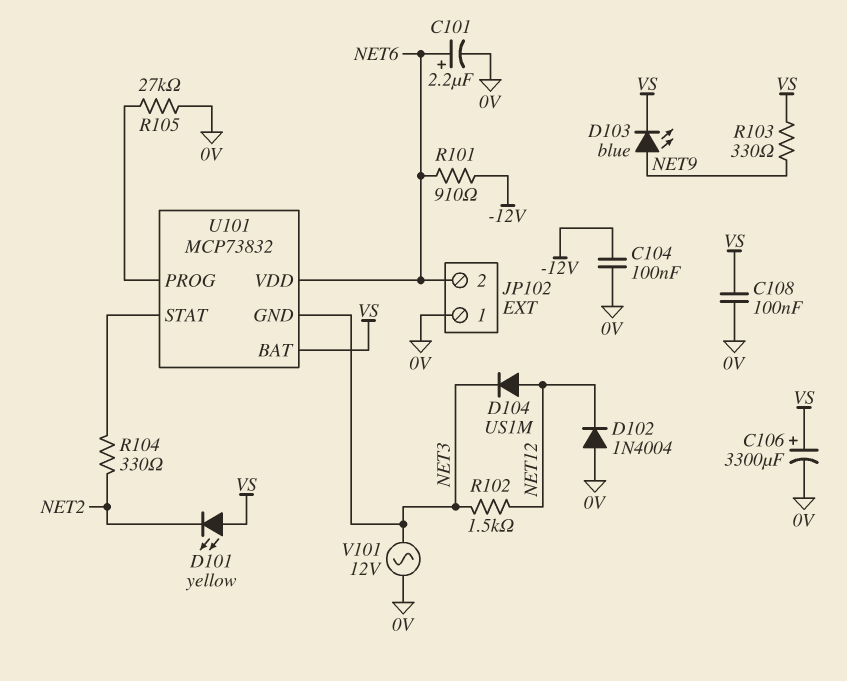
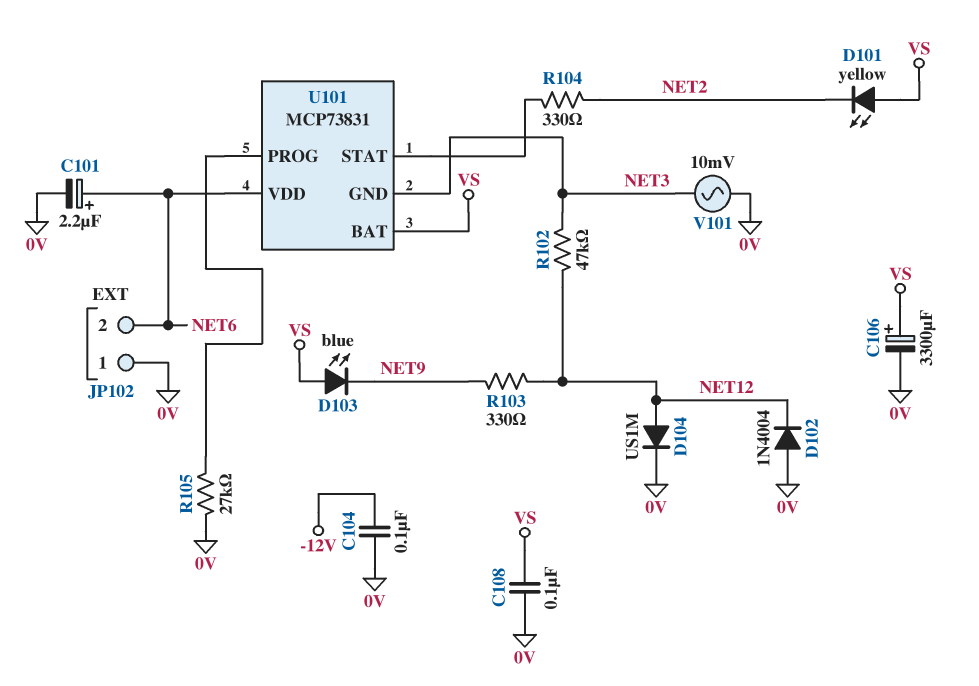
D103: LED blue (A NET9, K VS) -> LED blue (A VS, K NET9)
D104: diode US1M (A NET12, K NET3) -> diode US1M (A NET12, K 0V)
R101: 910 (-12V, NET6) -> none
R102: 1.5k (NET3, NET12) -> 47k (NET3, NET12)
R103: 330 (NET9, VS) -> 330 (NET9, NET12)
U101: MCP73832 -> MCP73831
V101: AC 12V (0V, NET3) -> AC 10mV (0V, NET3)

